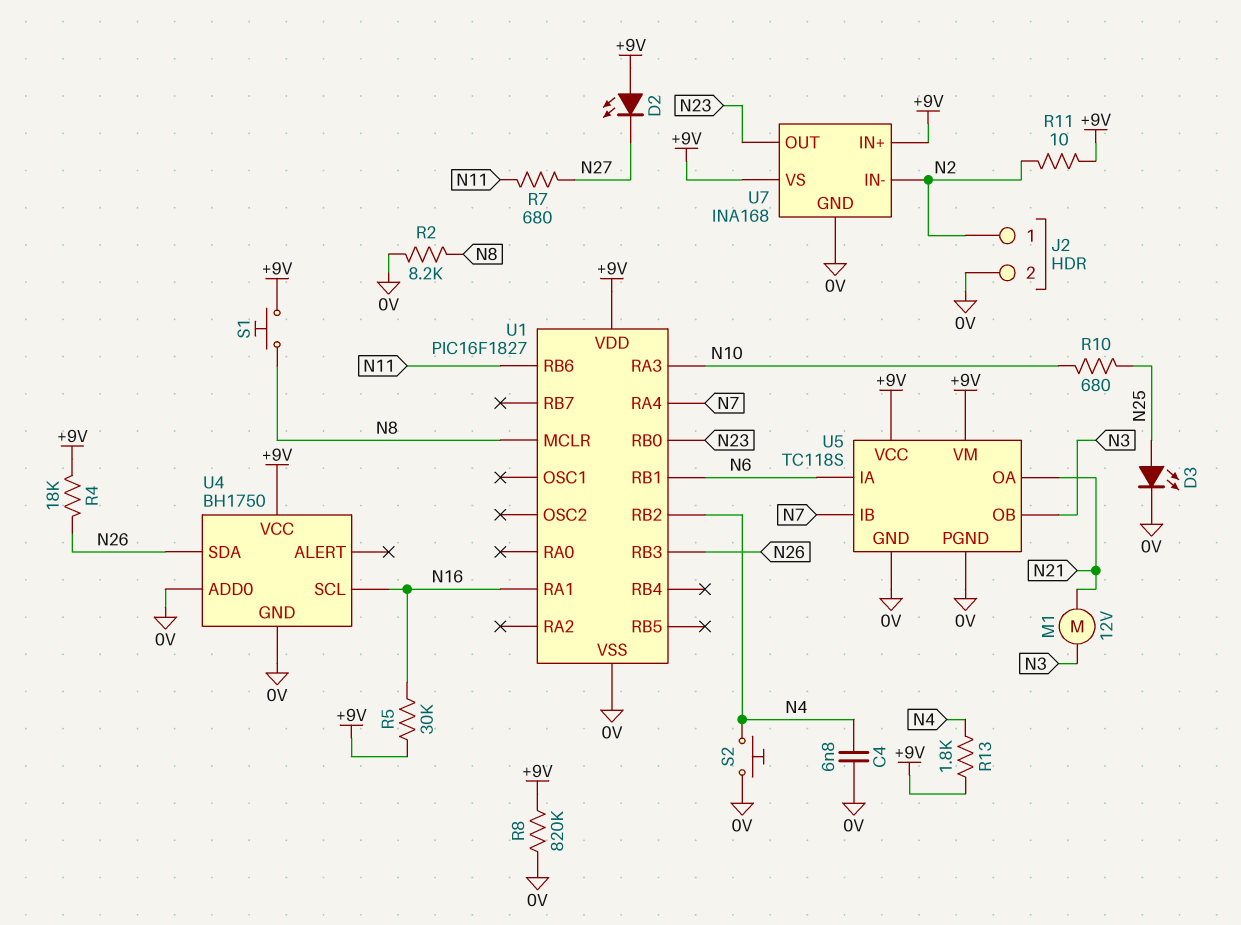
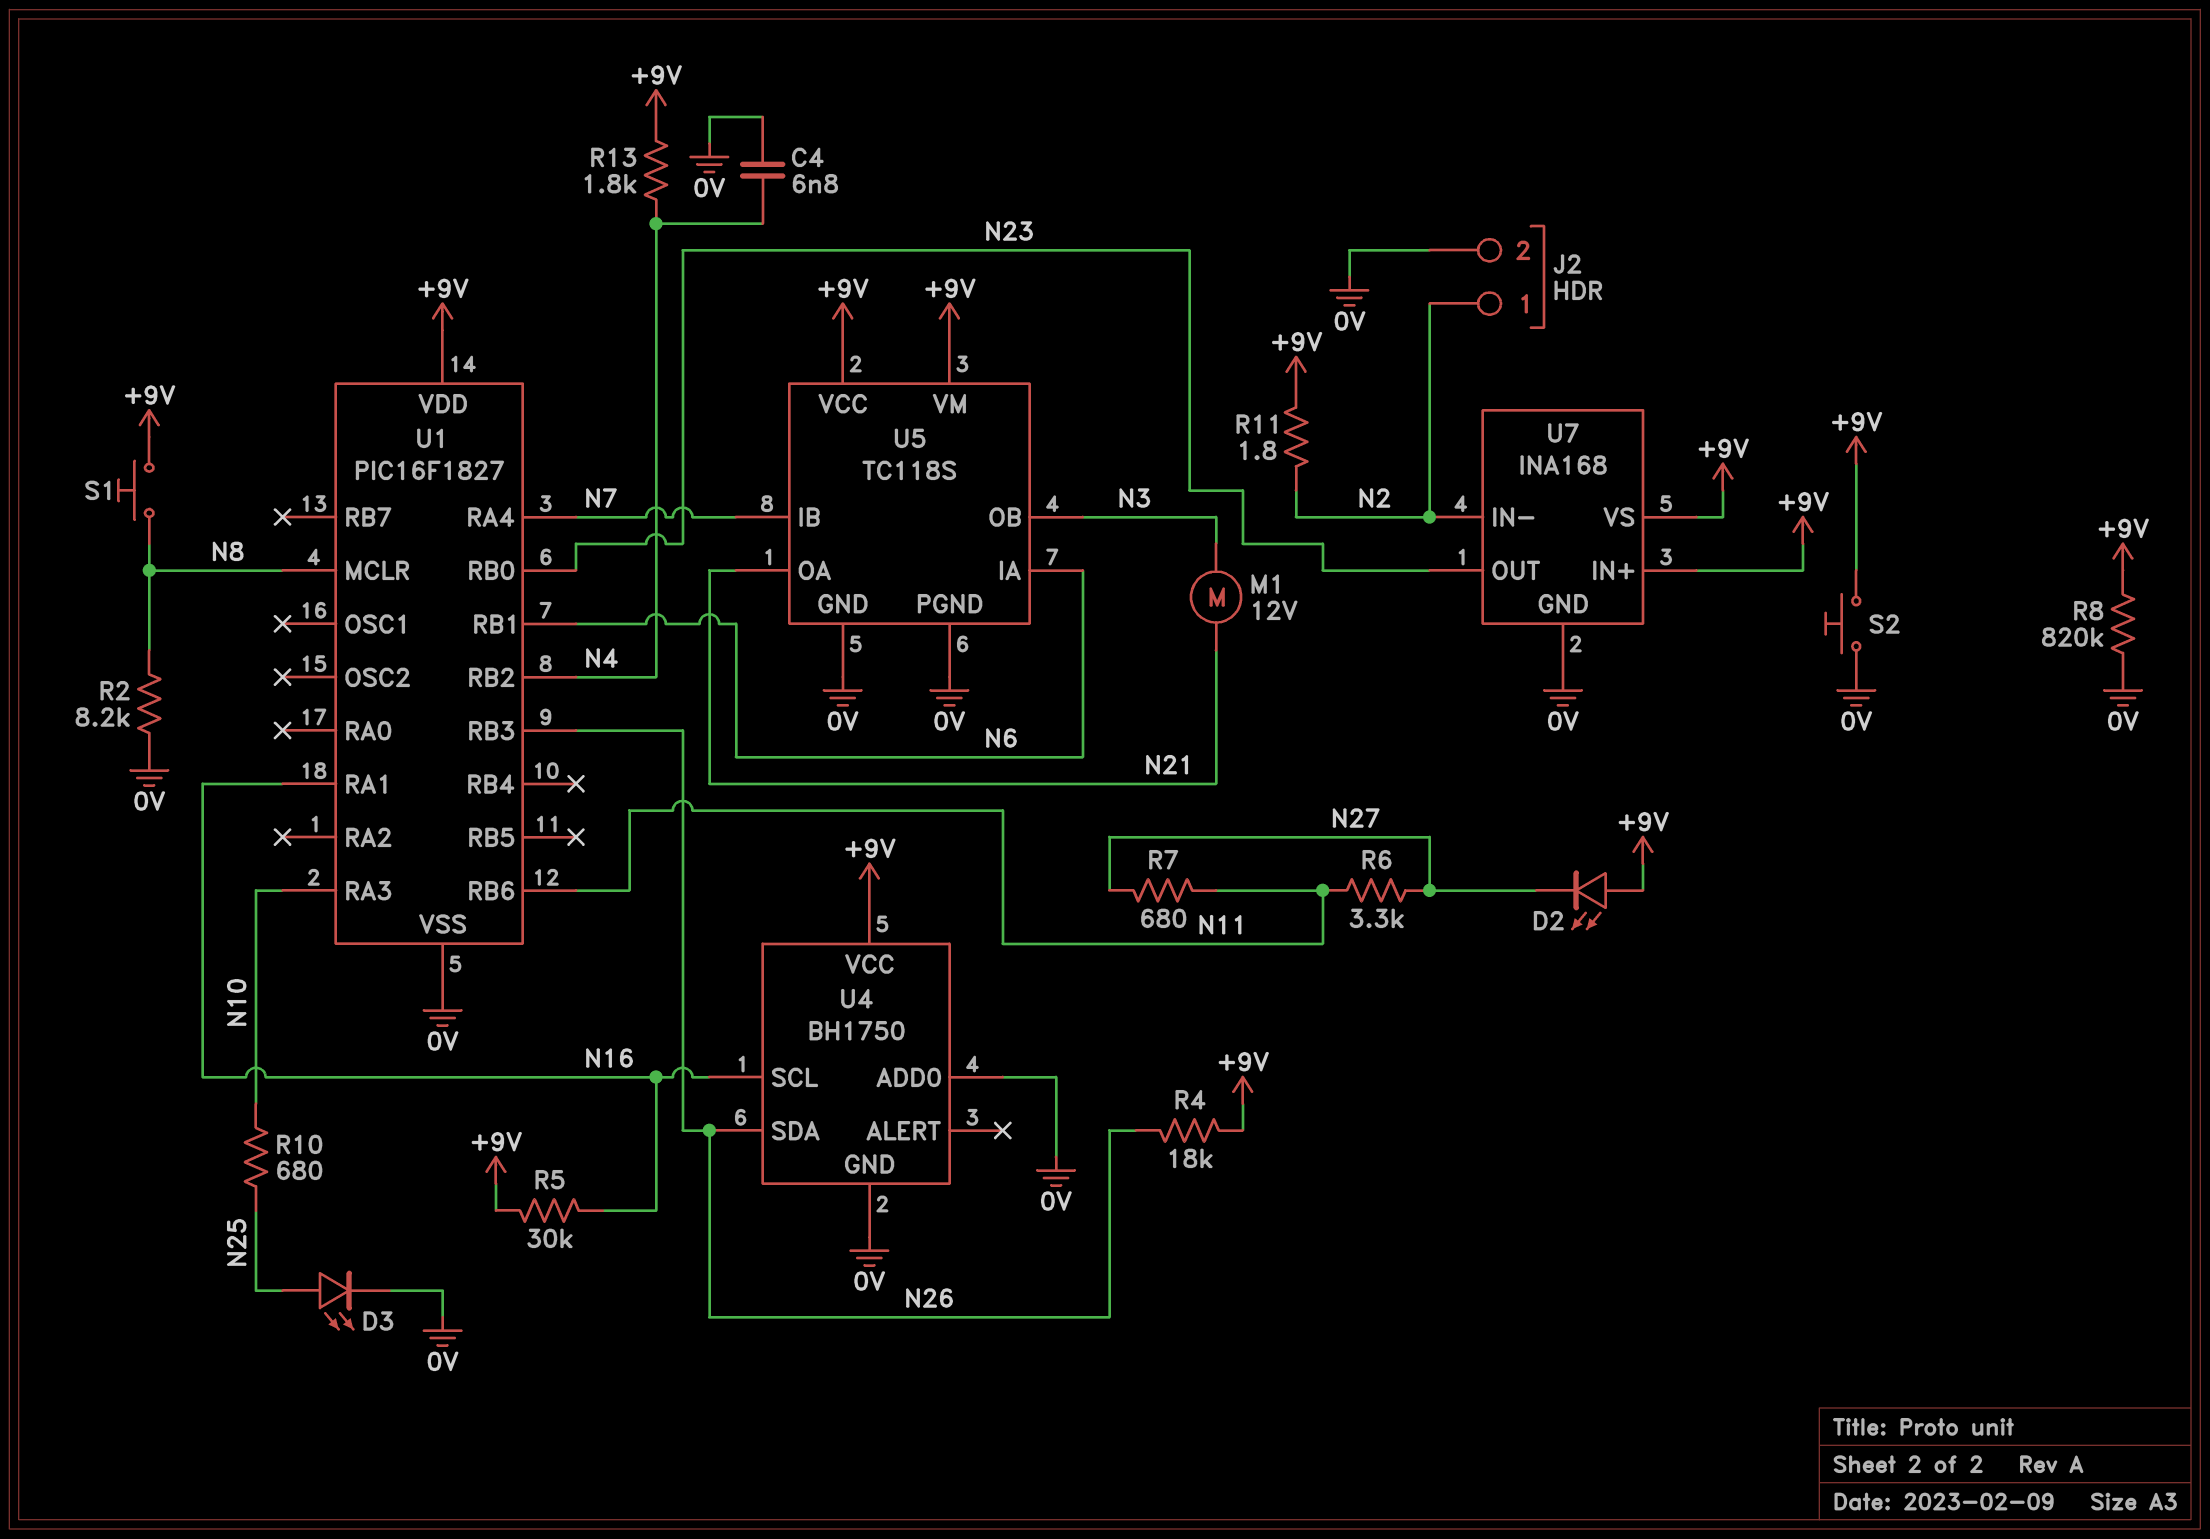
R6: none -> 3.3k (N11, N27)
R11: 10 (+9V, N2) -> 1.8 (+9V, N2)
S2: button (0V, N4) -> button (+9V, 0V)

